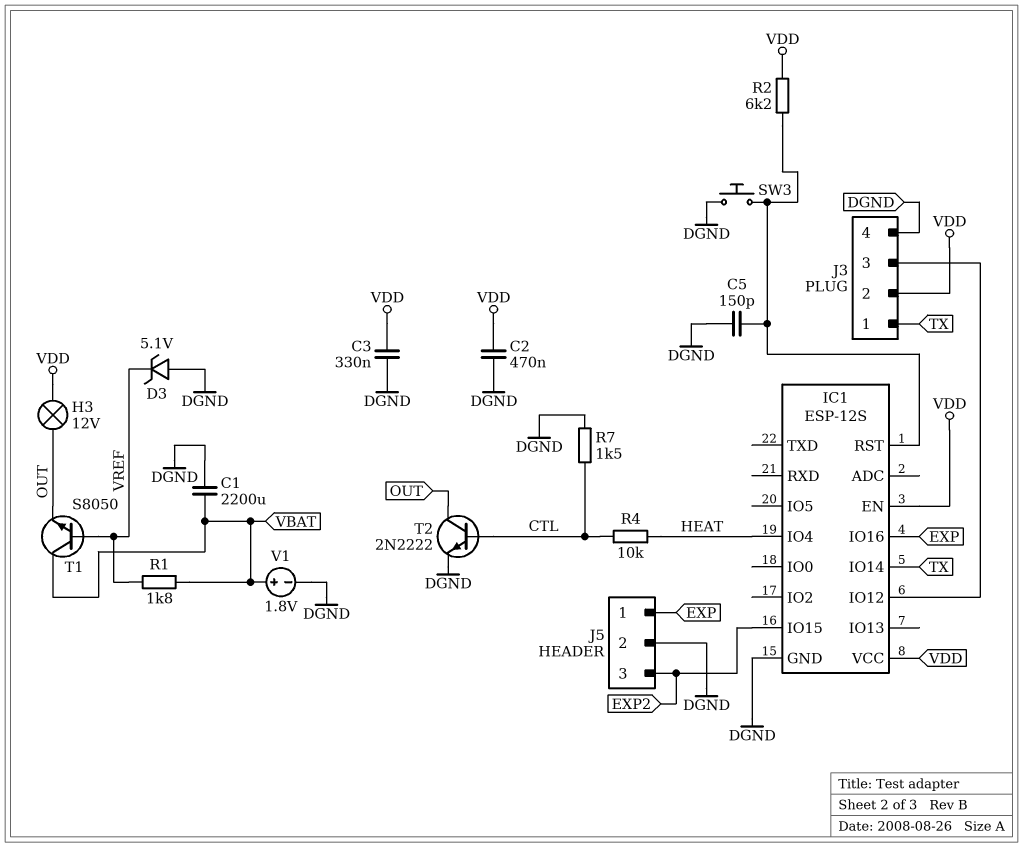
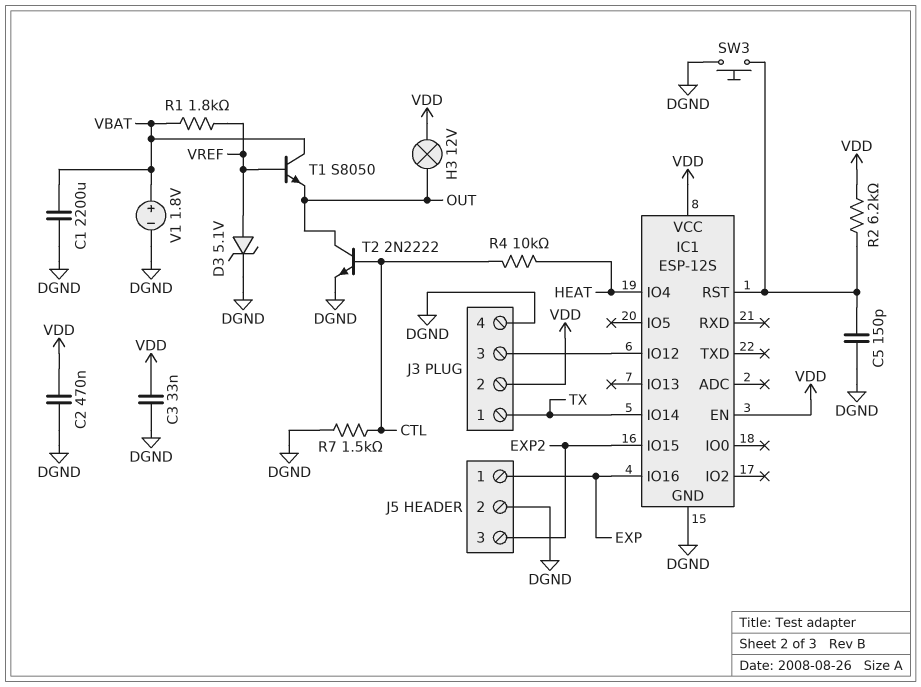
C3: 330nF (DGND, VDD) -> 33nF (DGND, VDD)
D3: zener 5.1V (A DGND, K VREF) -> zener 5.1V (A VREF, K DGND)

